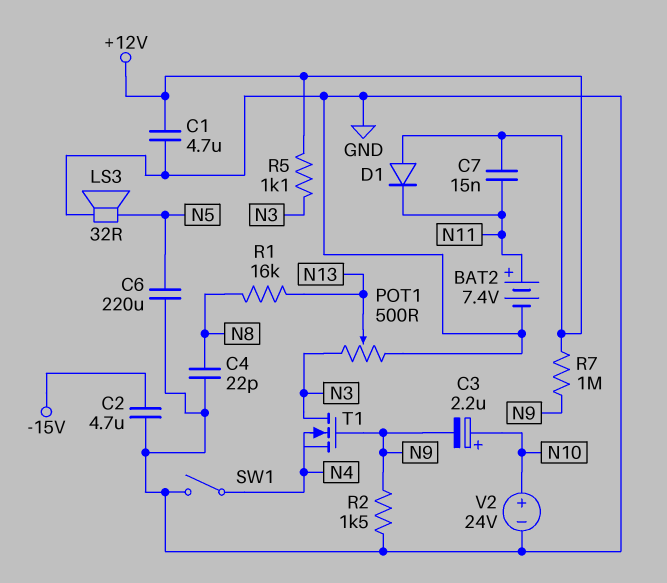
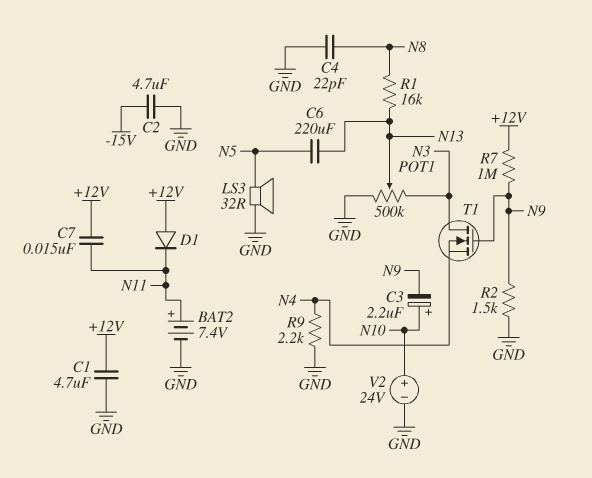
C6: 220uF (GND, N5) -> 220uF (N5, N13)
POT1: 500 (GND, N3, wiper N13) -> 500k (GND, N3, wiper N13)
R5: 1.1k (+12V, N3) -> none
R9: none -> 2.2k (GND, N4)
SW1: switch (GND, N4) -> none

